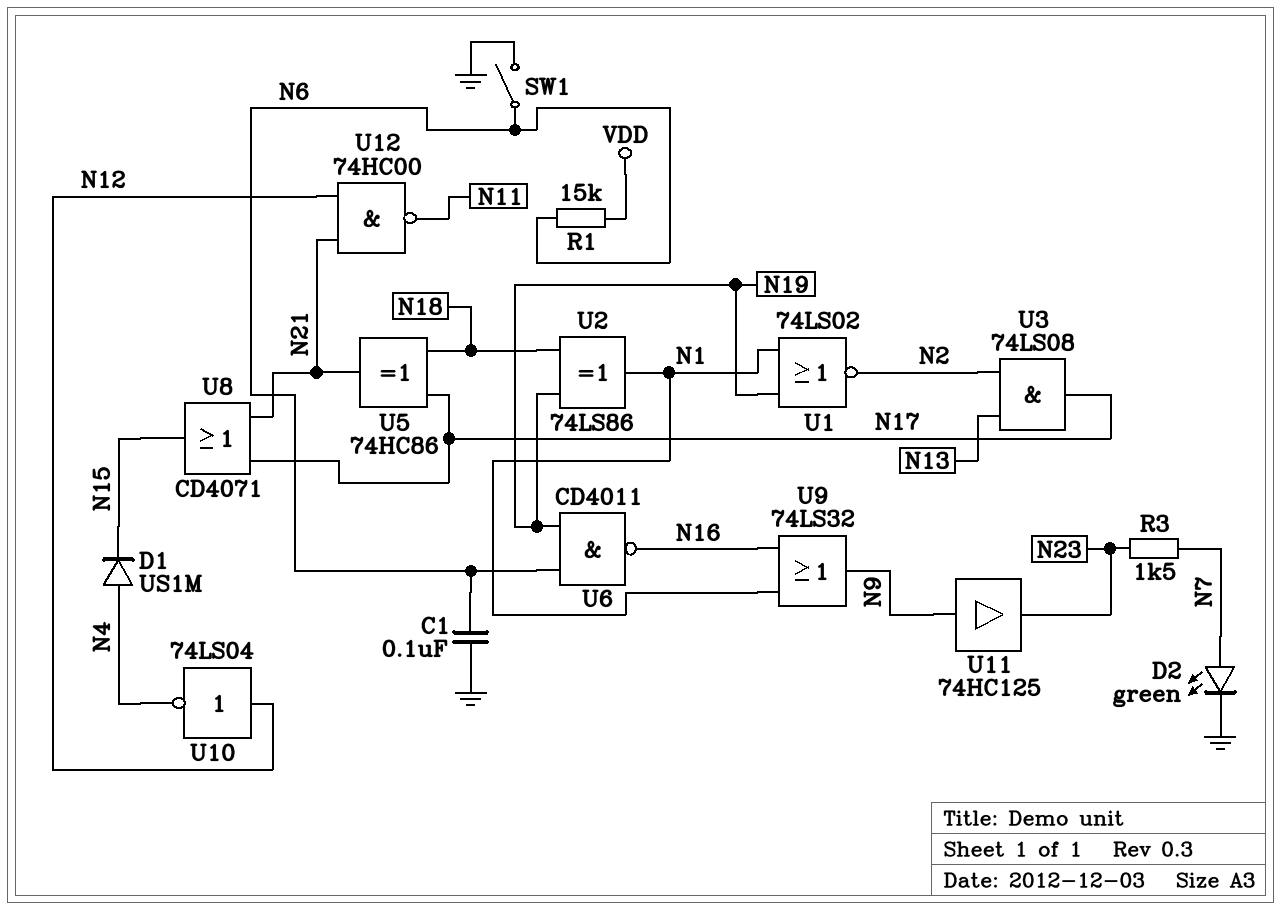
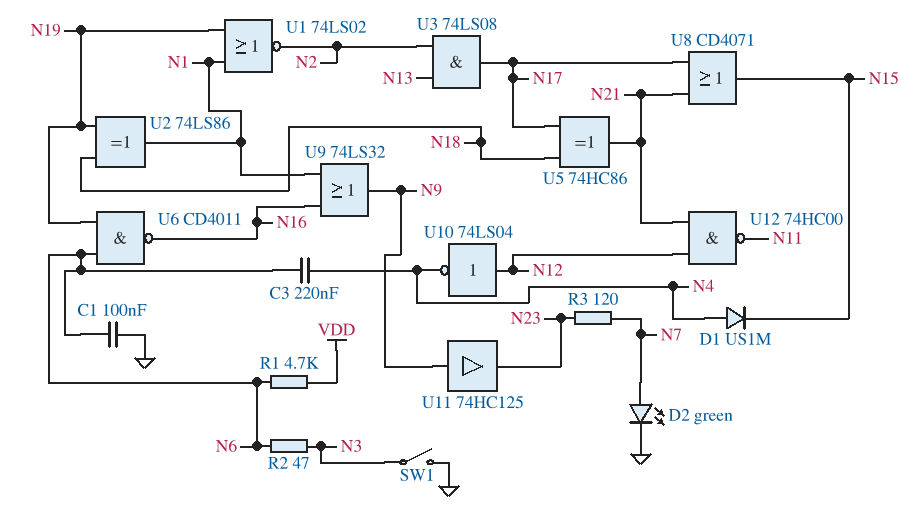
C3: none -> 220nF (N4, N6)
R1: 15k (N6, VDD) -> 4.7k (N6, VDD)
R2: none -> 47 (N3, N6)
R3: 1.5k (N7, N23) -> 120 (N7, N23)
SW1: switch (GND, N6) -> switch (GND, N3)

